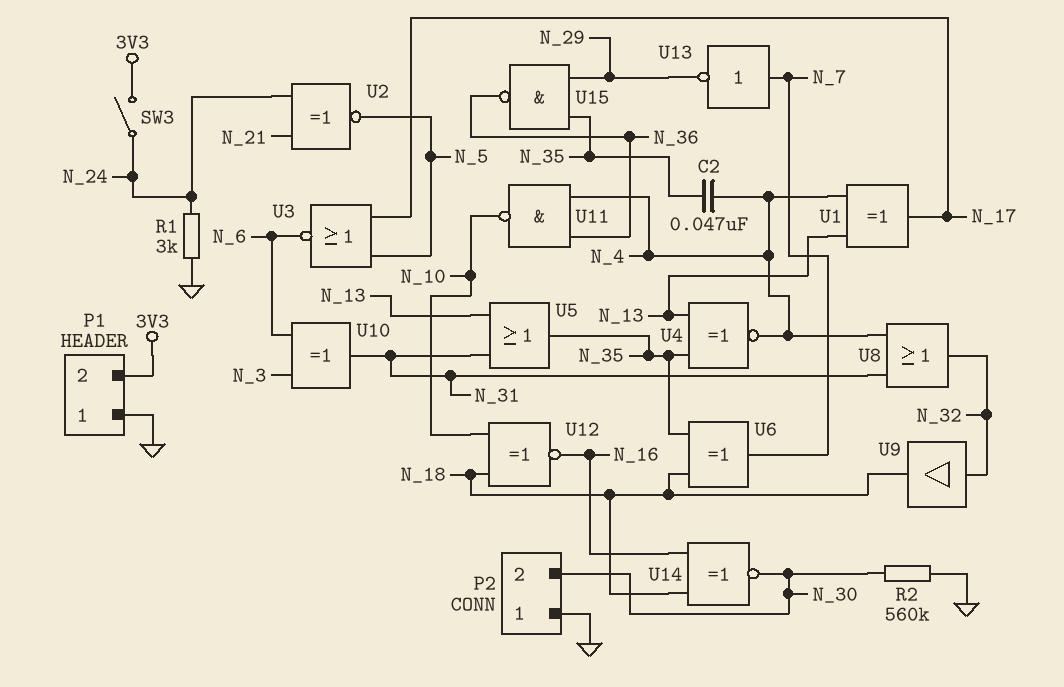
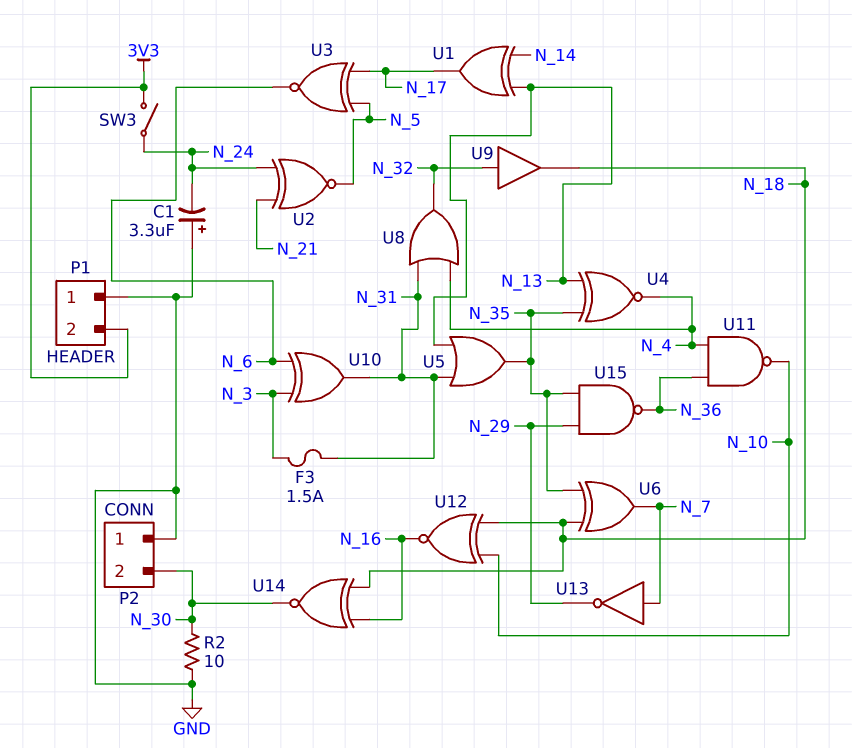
C1: none -> 3.3uF (plus GND, minus N_24)
C2: 47nF (N_4, N_35) -> none
F3: none -> 1.5A (N_3, N_31)
R1: 3k (GND, N_24) -> none
R2: 560k (GND, N_30) -> 10 (GND, N_30)
U1: XOR (in N_4, in N_13, out N_17) -> XOR (in N_13, in N_14, out N_17)
U3: NOR (in N_5, in N_17, out N_6) -> XNOR (in N_5, in N_17, out N_6)

